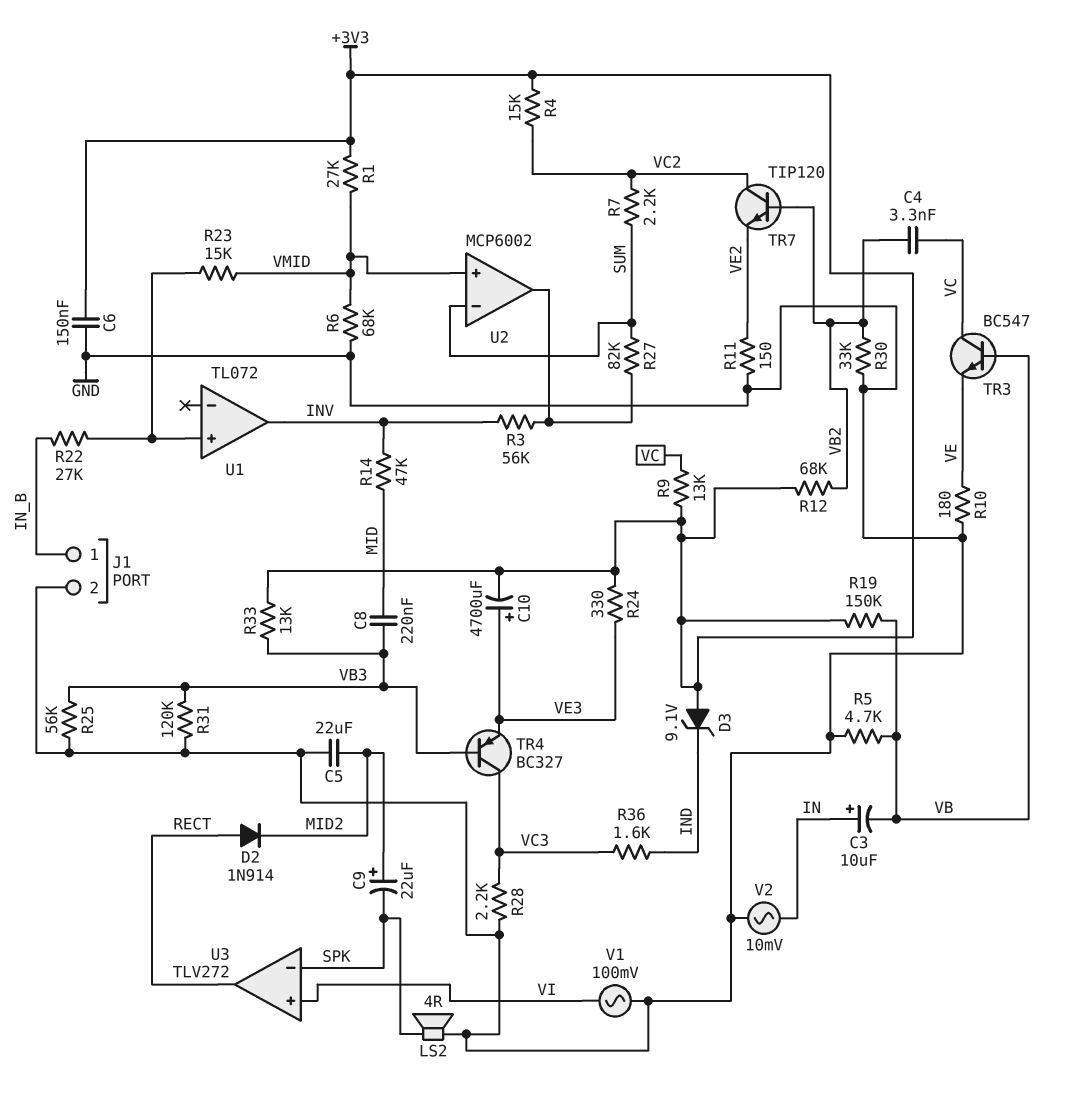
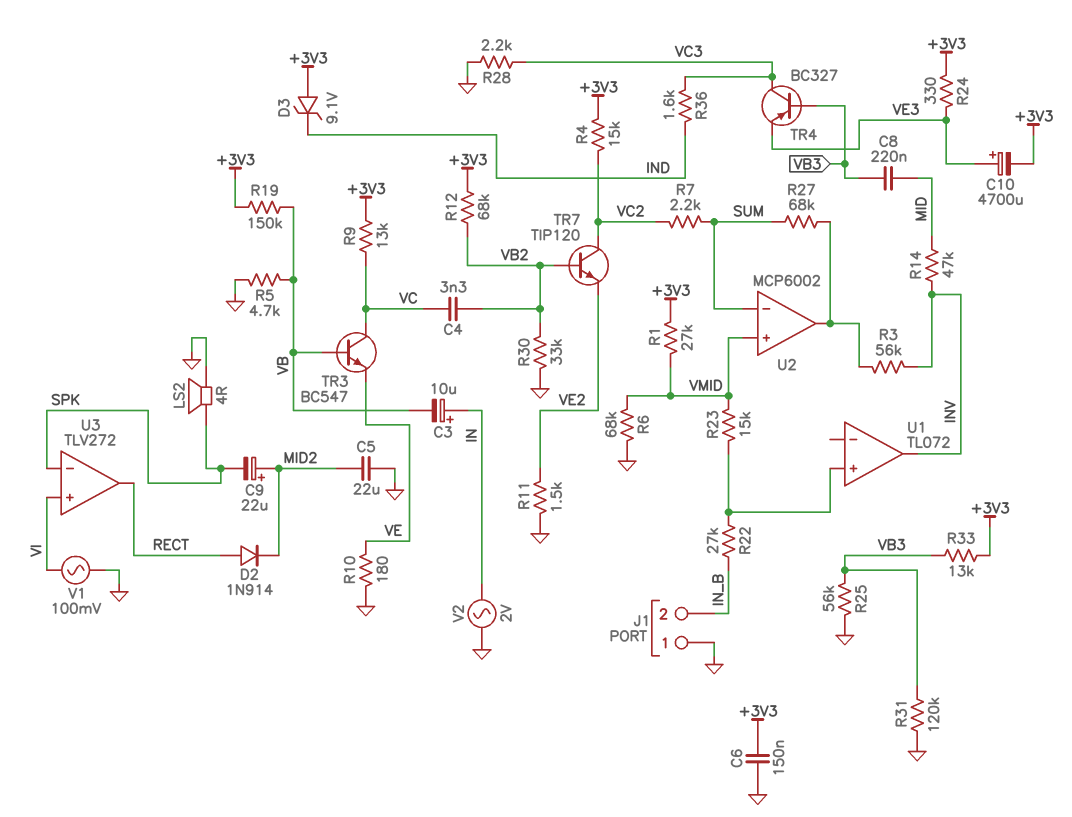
J1 pin 1: IN_B -> GND
J1 pin 2: GND -> IN_B
R11: 150 (GND, VE2) -> 1.5k (GND, VE2)
R27: 82k (SUM, U2/out) -> 68k (SUM, U2/out)
V2: AC 10mV (GND, IN) -> AC 2V (GND, IN)

